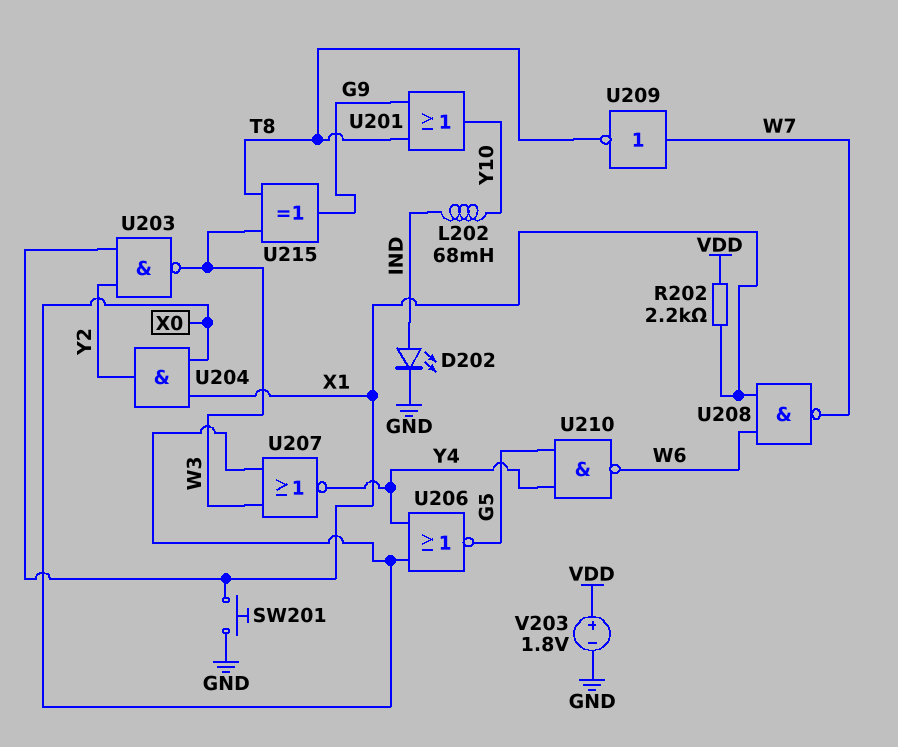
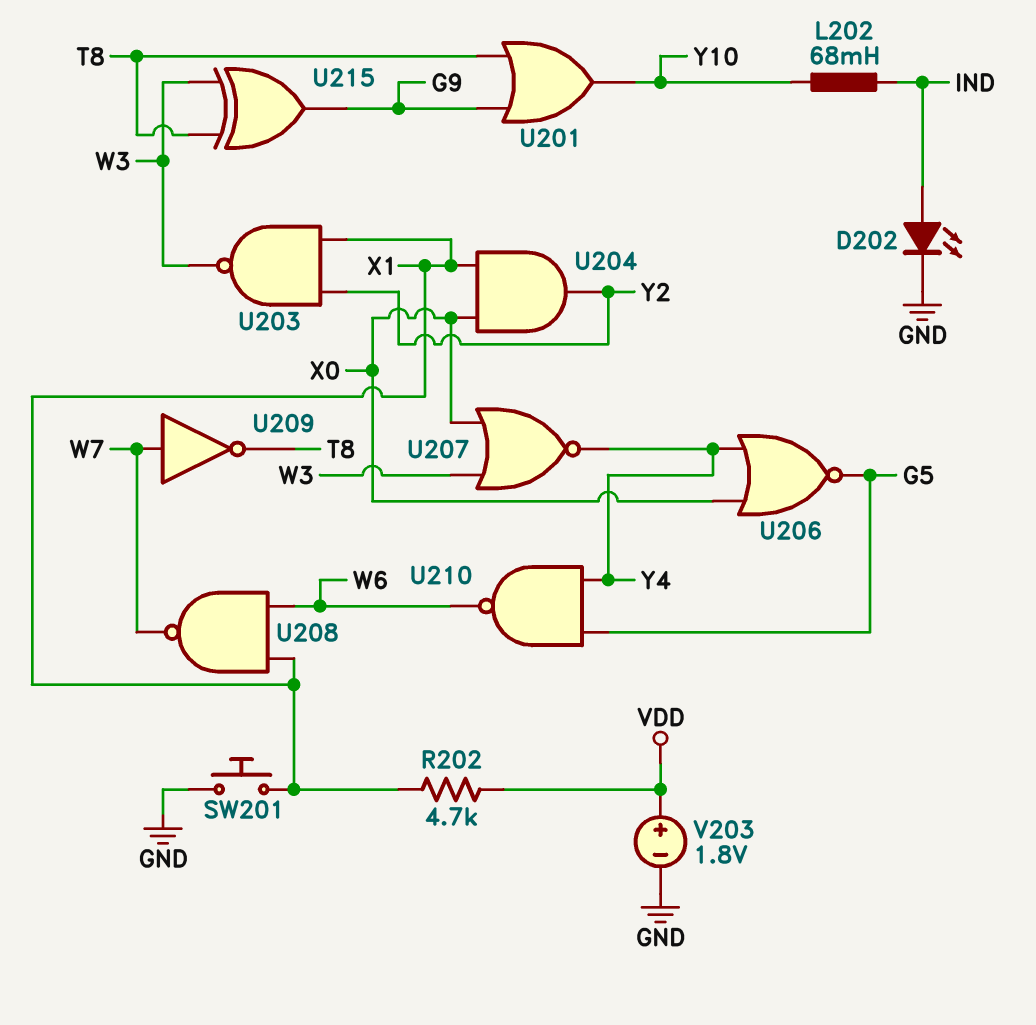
R202: 2.2k (VDD, X1) -> 4.7k (VDD, X1)

